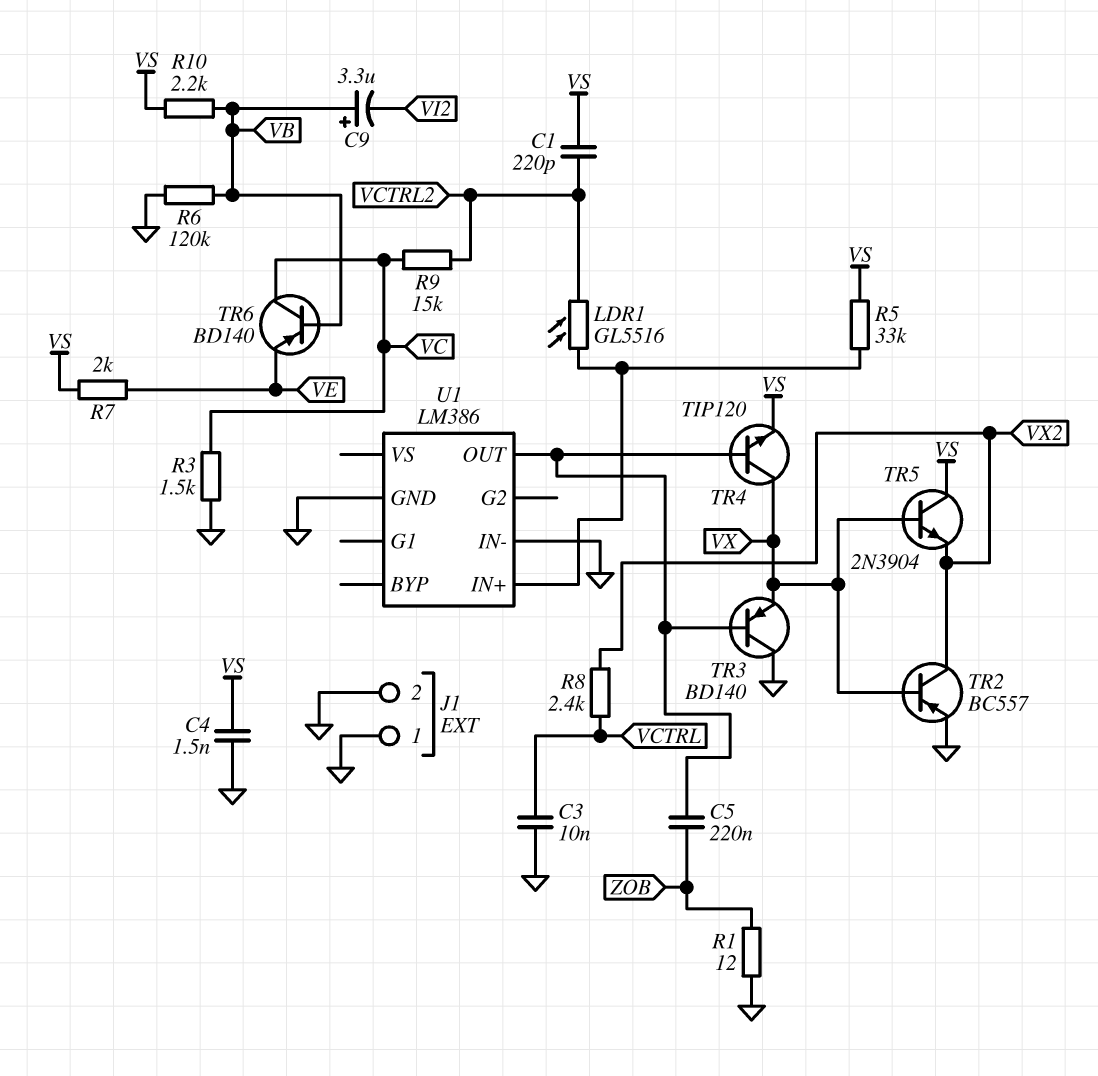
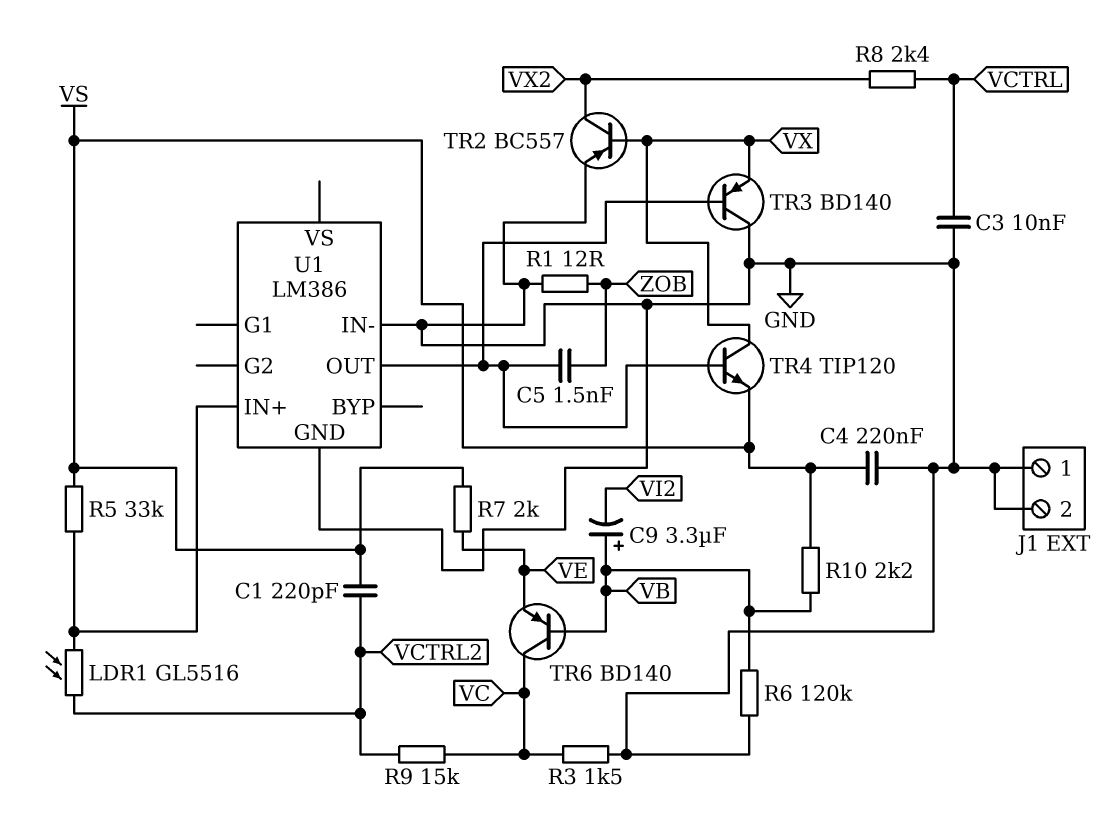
C4: 1.5nF (GND, VS) -> 220nF (GND, VS)
C5: 220nF (U1/OUT, ZOB) -> 1.5nF (U1/OUT, ZOB)
TR5: NPN 2N3904 (B VX, C VS, E VX2) -> none

